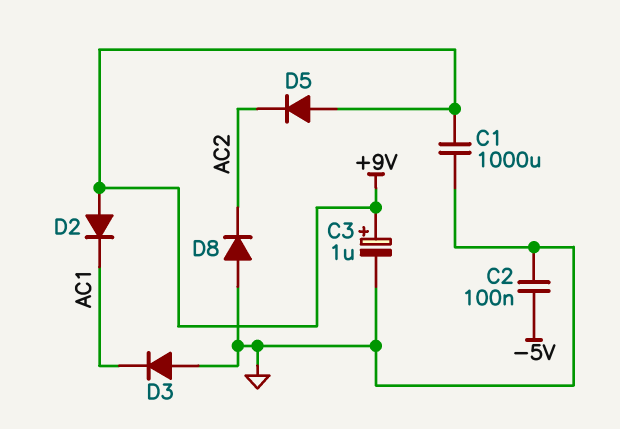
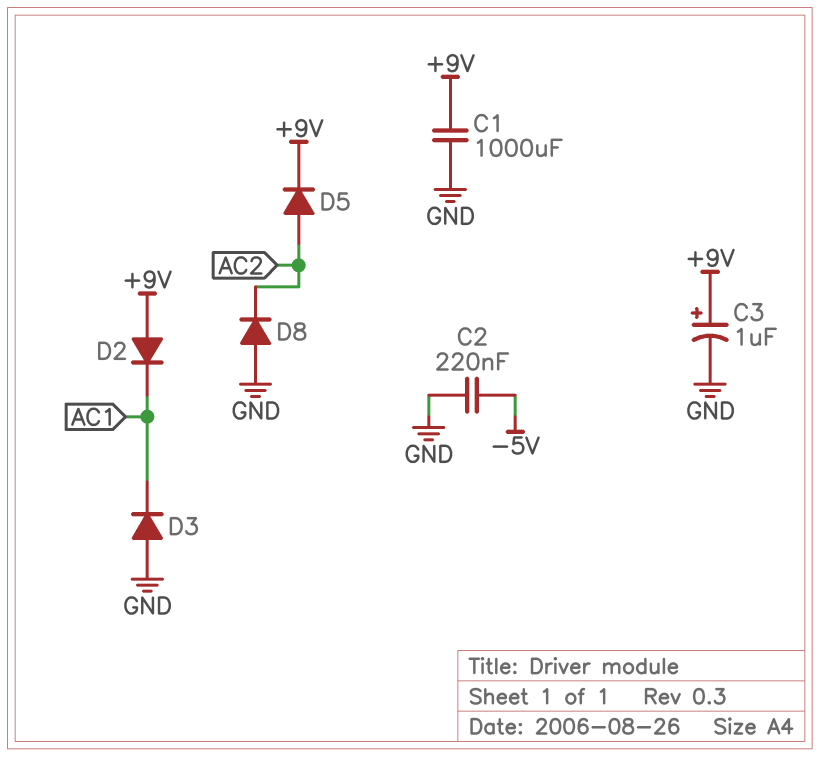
C2: 100nF (-5V, GND) -> 220nF (-5V, GND)
D5: diode (A +9V, K AC2) -> diode (A AC2, K +9V)

